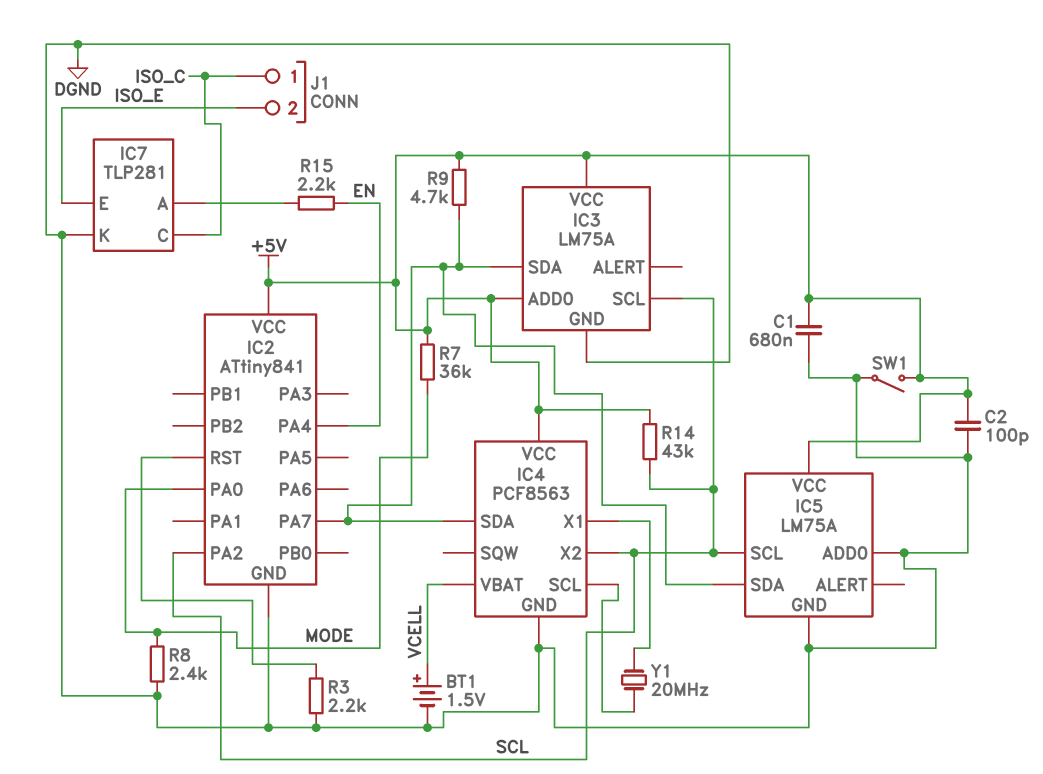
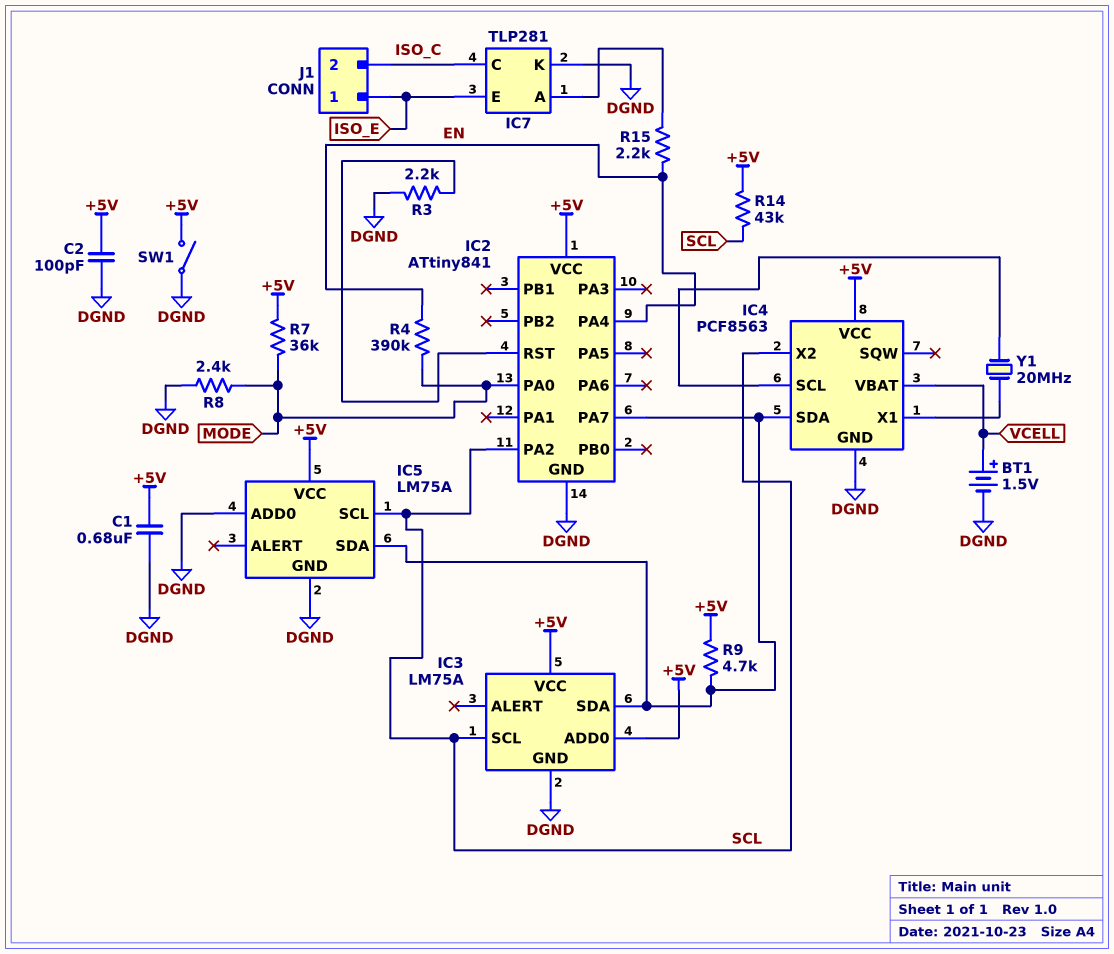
J1 pin 1: ISO_C -> ISO_E
J1 pin 2: ISO_E -> ISO_C
R4: none -> 390k (EN, MODE)

